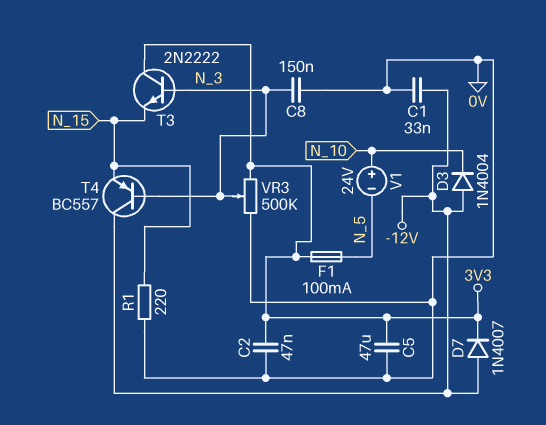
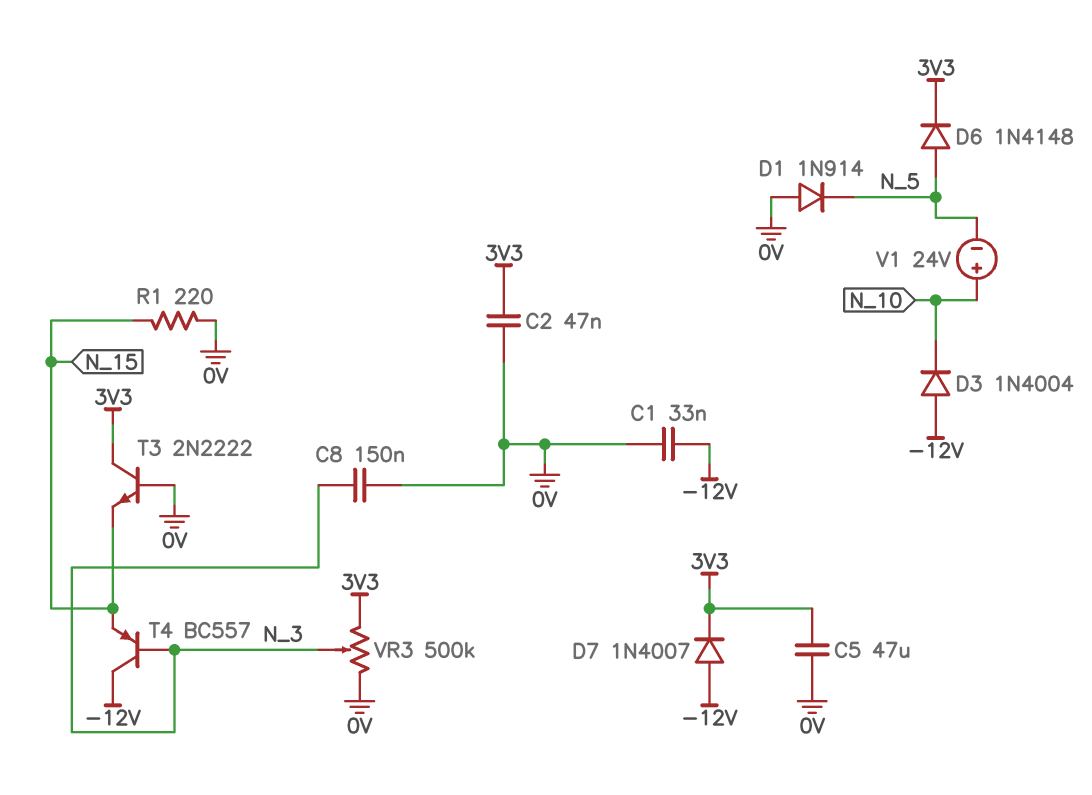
D1: none -> diode 1N914 (A 0V, K N_5)
D6: none -> diode 1N4148 (A N_5, K 3V3)
F1: 100mA (3V3, N_5) -> none
T3: NPN 2N2222 (B N_3, C 3V3, E N_15) -> NPN 2N2222 (B 0V, C 3V3, E N_15)

